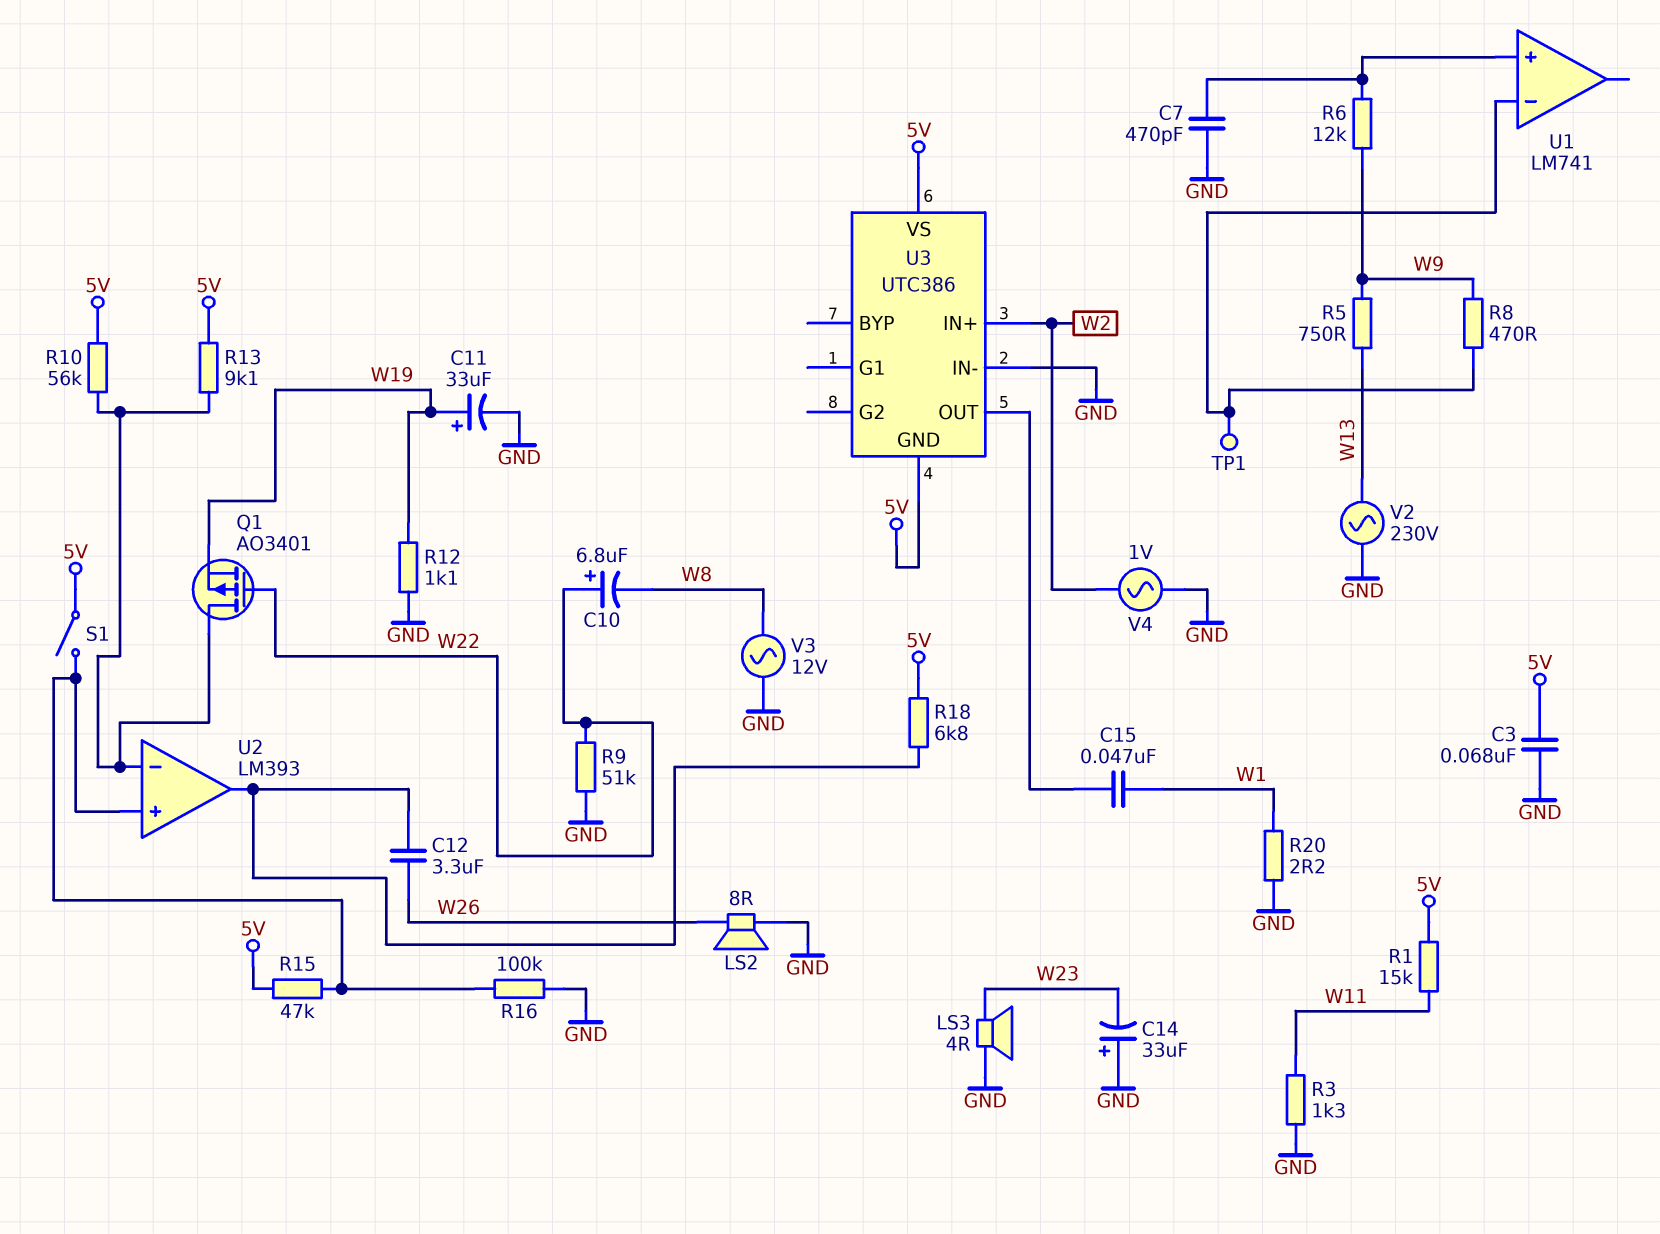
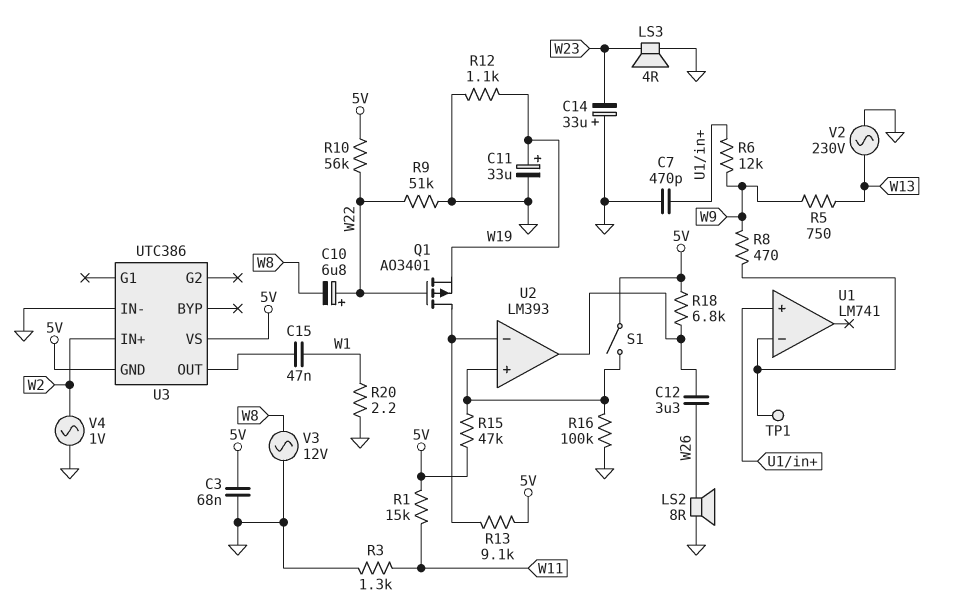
R10: 56k (5V, U2/in-) -> 56k (5V, W22)

